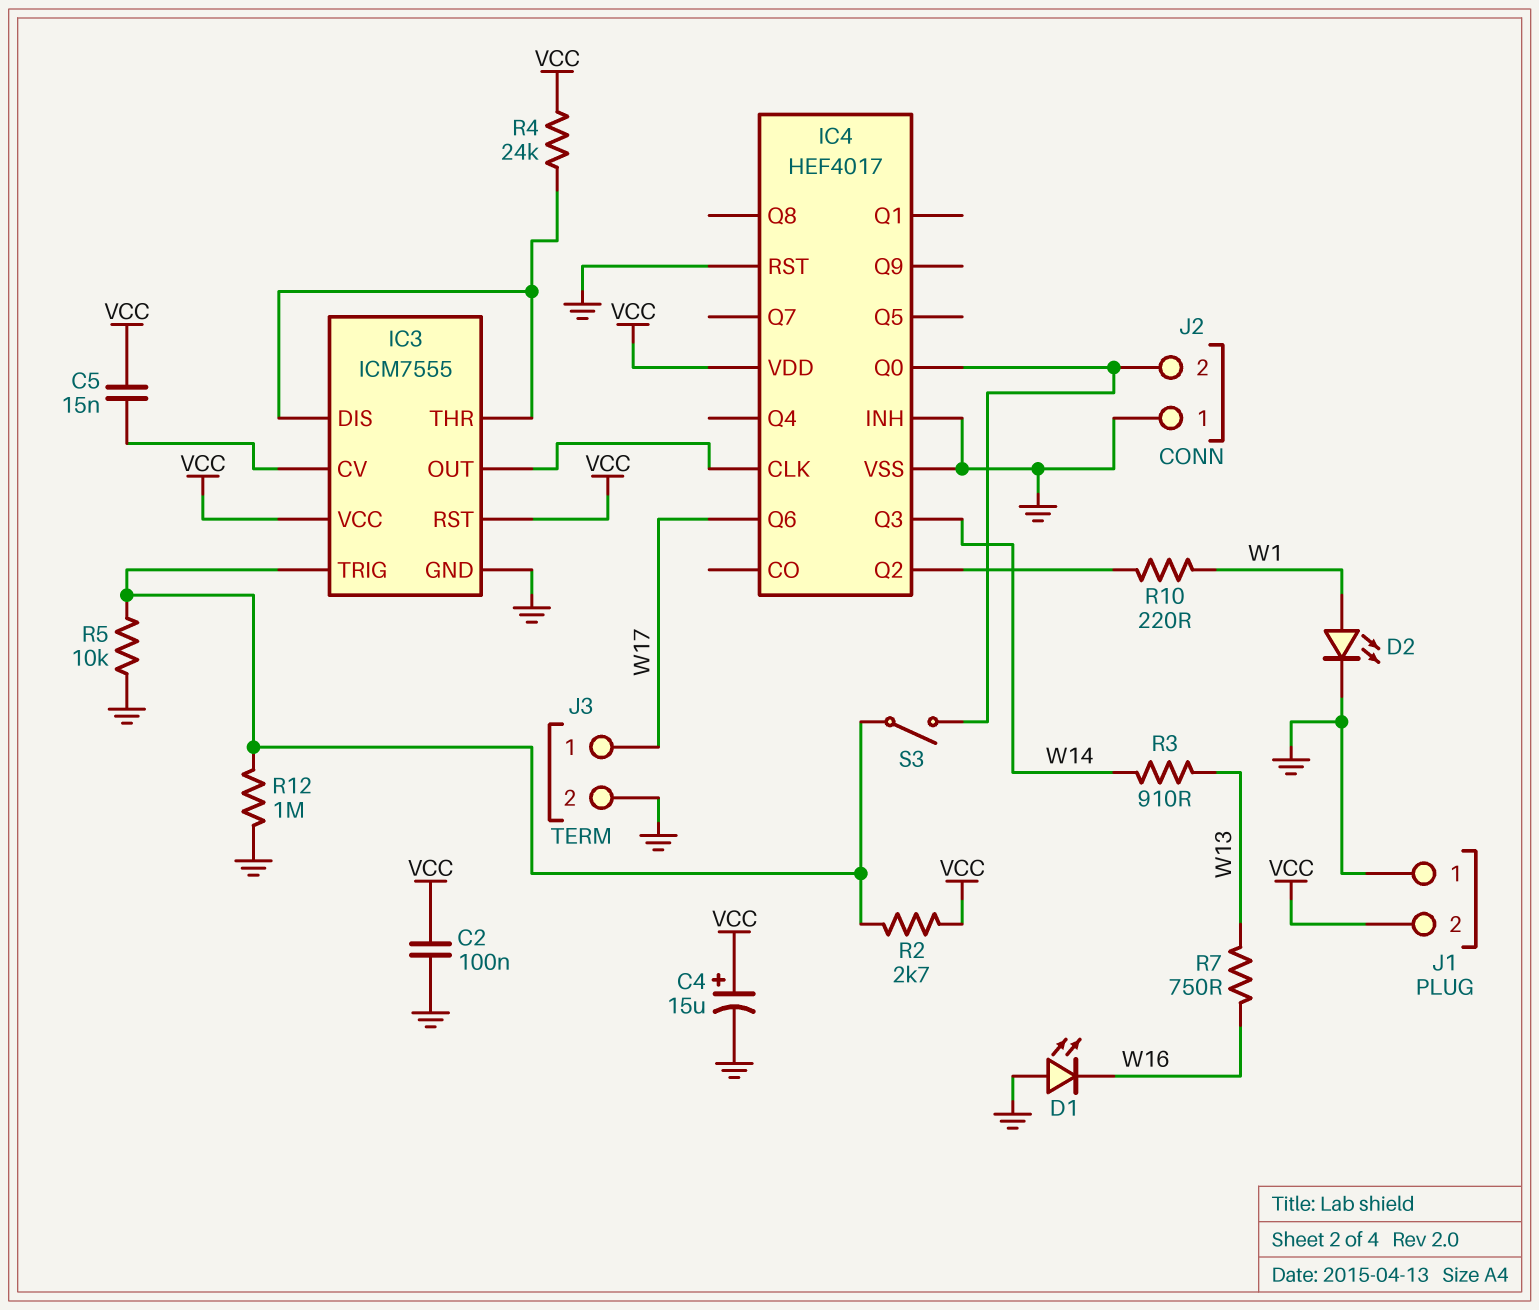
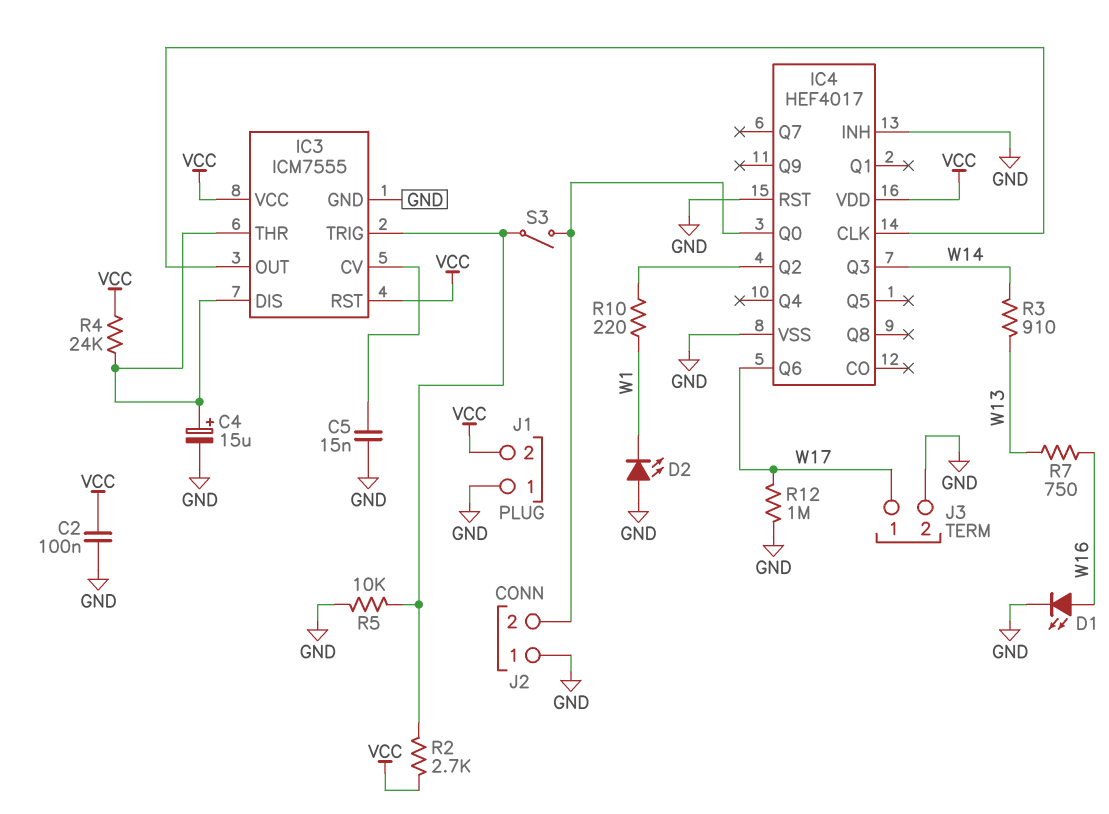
C4: 15uF (plus VCC, minus GND) -> 15uF (plus IC3/DIS, minus GND)
C5: 15nF (IC3/CV, VCC) -> 15nF (GND, IC3/CV)
D1: LED (A GND, K W16) -> LED (A W16, K GND)
D2: LED (A W1, K GND) -> LED (A GND, K W1)
R12: 1M (GND, IC3/TRIG) -> 1M (GND, W17)

